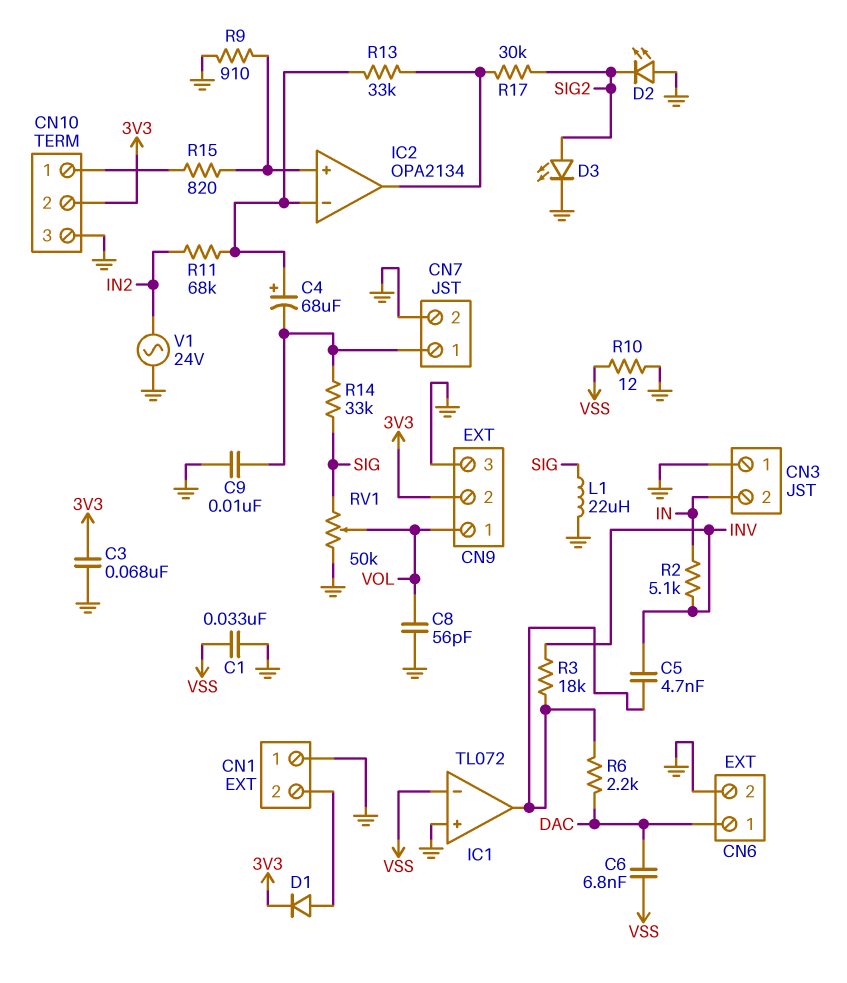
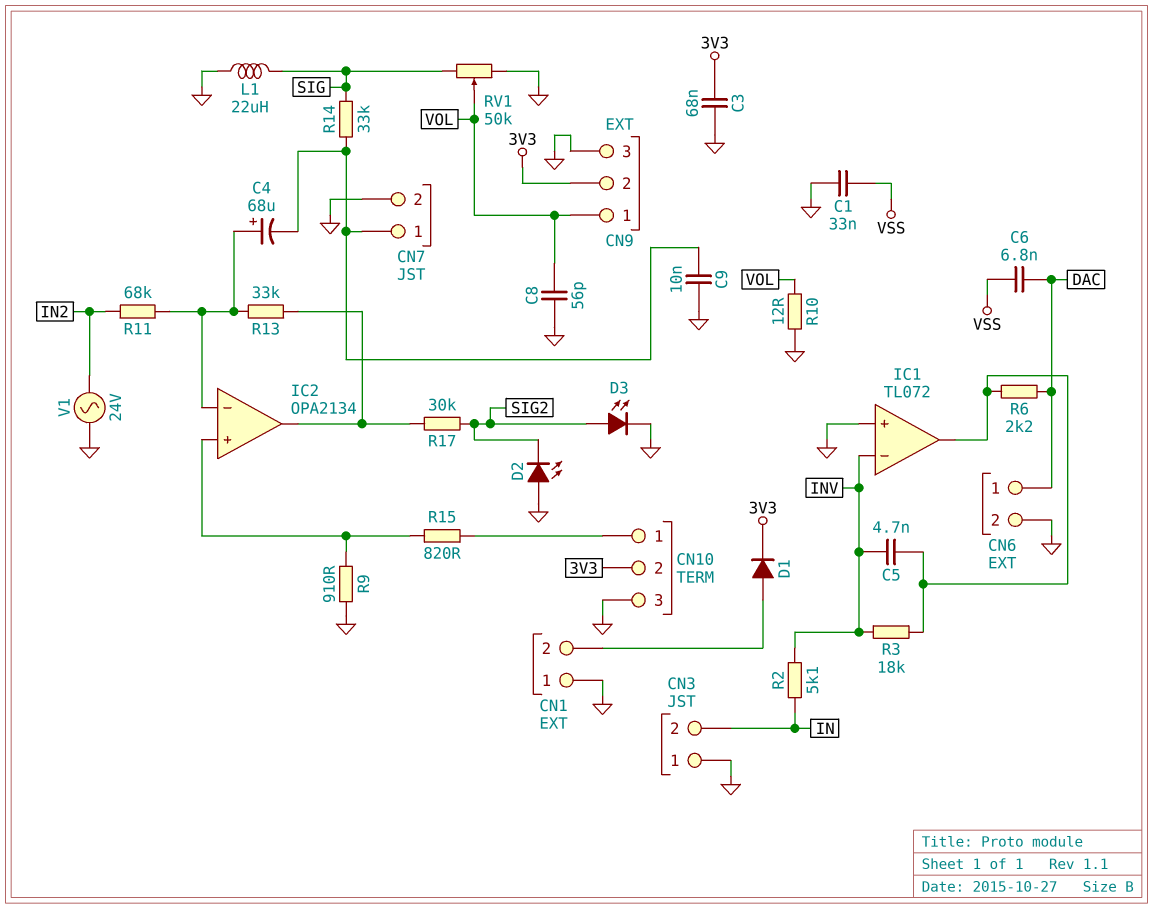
IC1 pin in-: VSS -> INV
R10: 12 (GND, VSS) -> 12 (GND, VOL)

